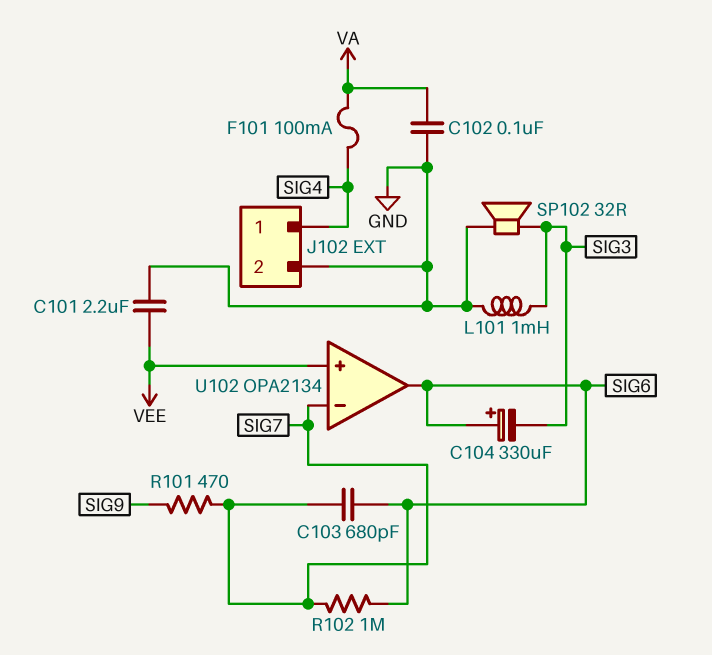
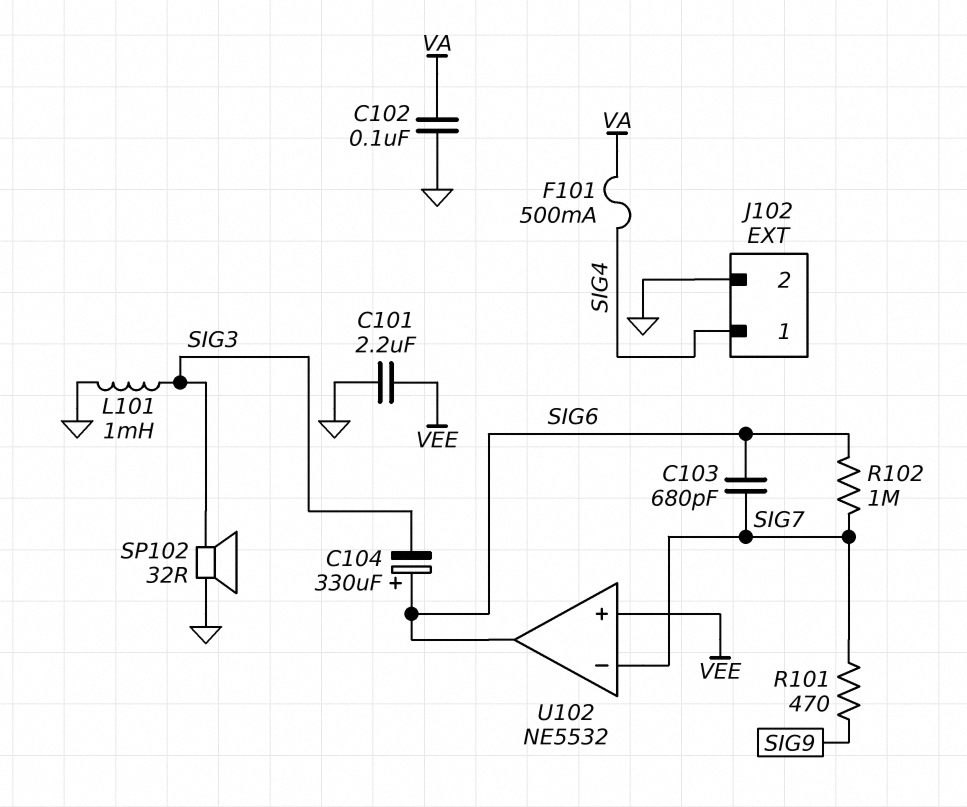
F101: 100mA (SIG4, VA) -> 500mA (SIG4, VA)
U102: OPA2134 -> NE5532

